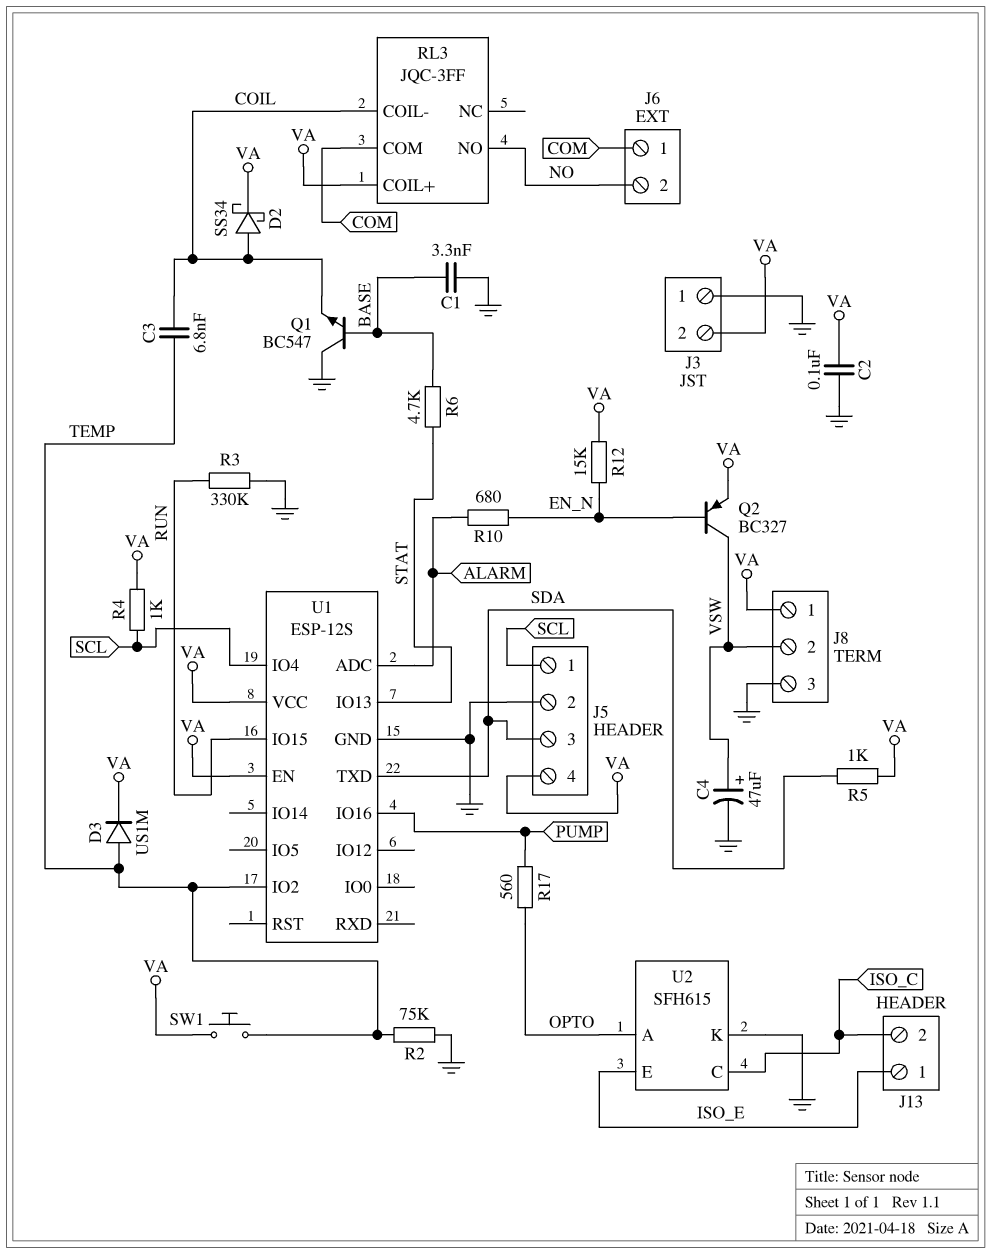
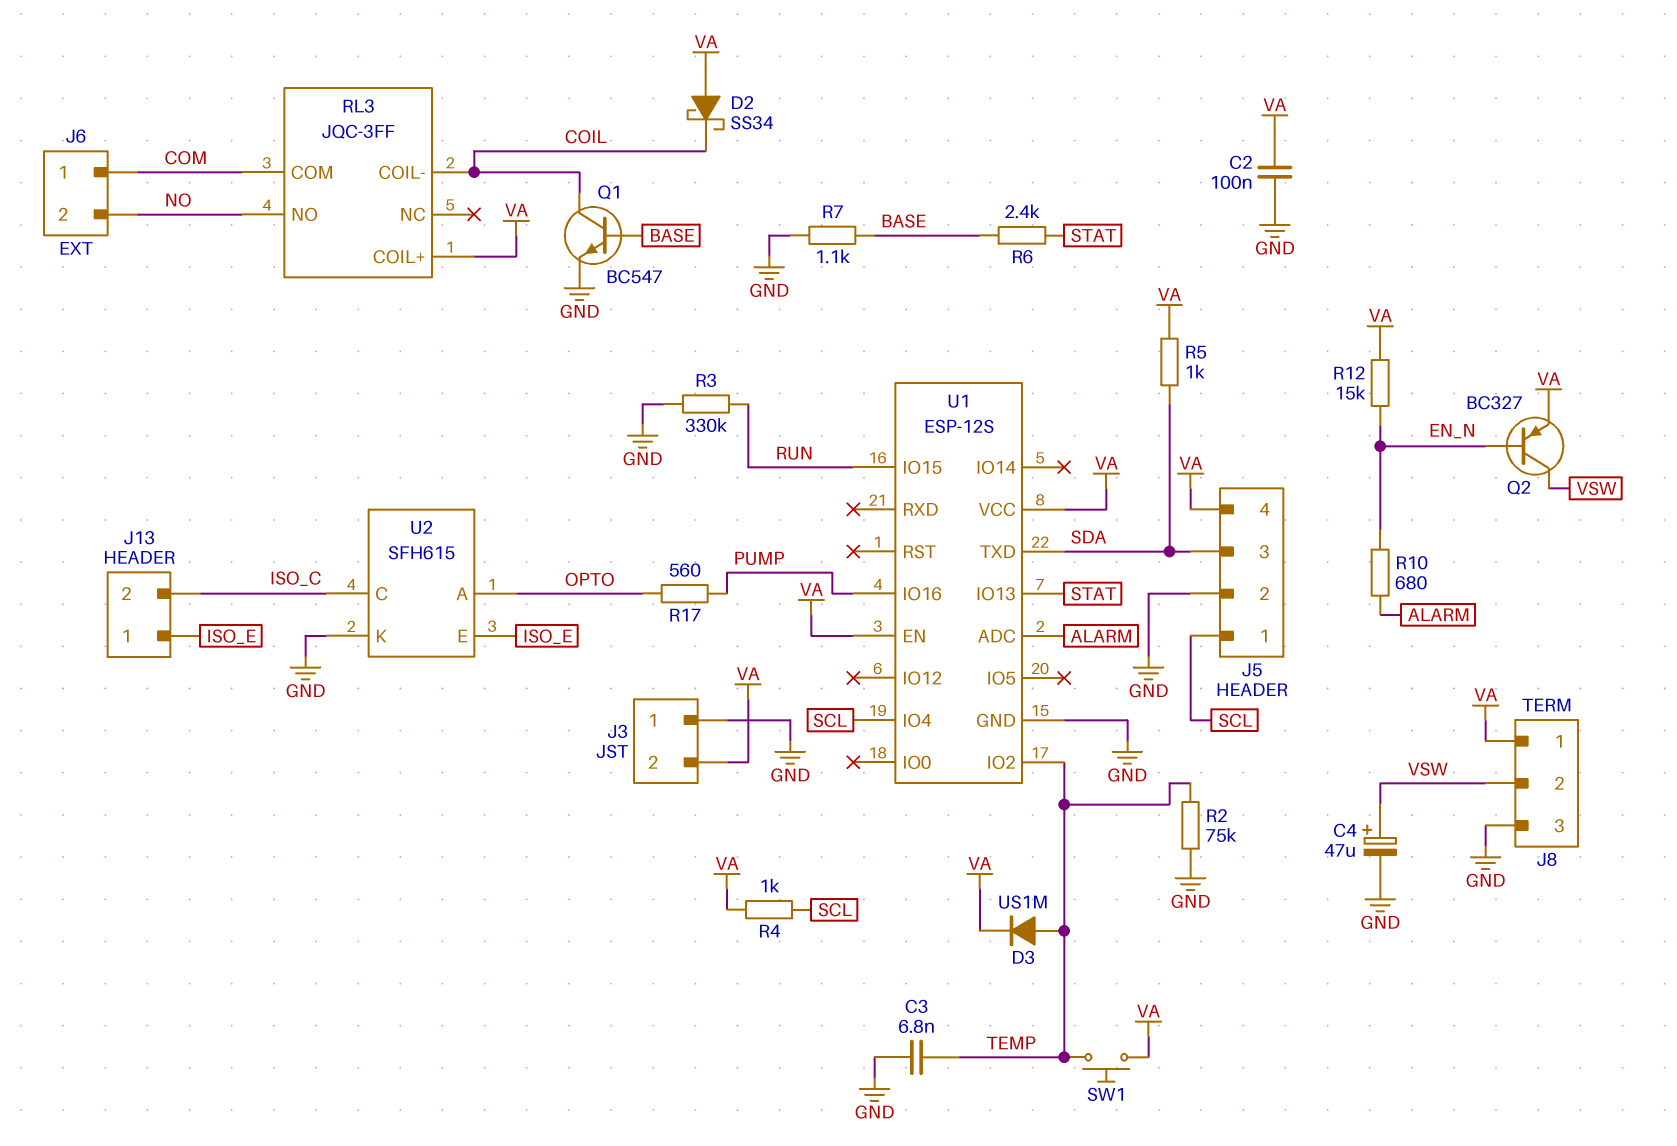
C1: 3.3nF (BASE, GND) -> none
C3: 6.8nF (COIL, TEMP) -> 6.8nF (GND, TEMP)
D2: schottky SS34 (A COIL, K VA) -> schottky SS34 (A VA, K COIL)
Q1: NPN BC547 (B BASE, C GND, E COIL) -> NPN BC547 (B BASE, C COIL, E GND)
R6: 4.7k (BASE, STAT) -> 2.4k (BASE, STAT)
R7: none -> 1.1k (BASE, GND)

